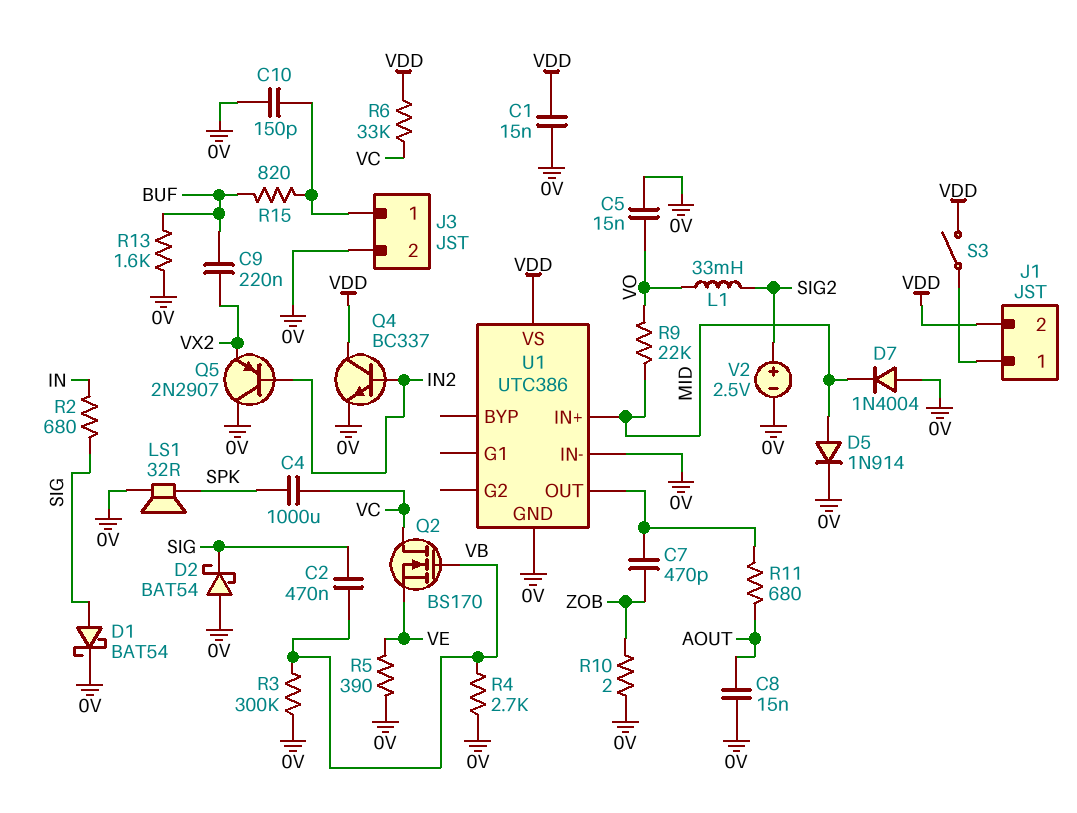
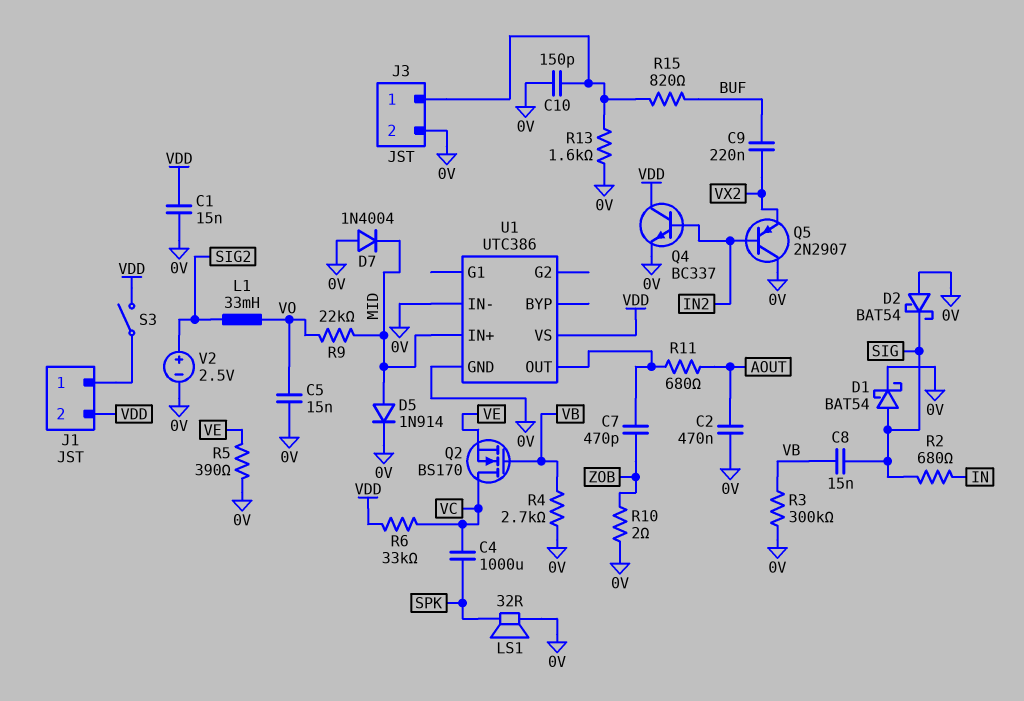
C2: 470nF (SIG, VB) -> 470nF (0V, AOUT)
C8: 15nF (0V, AOUT) -> 15nF (SIG, VB)
R13: 1.6k (0V, BUF) -> 1.6k (0V, J3/1)

